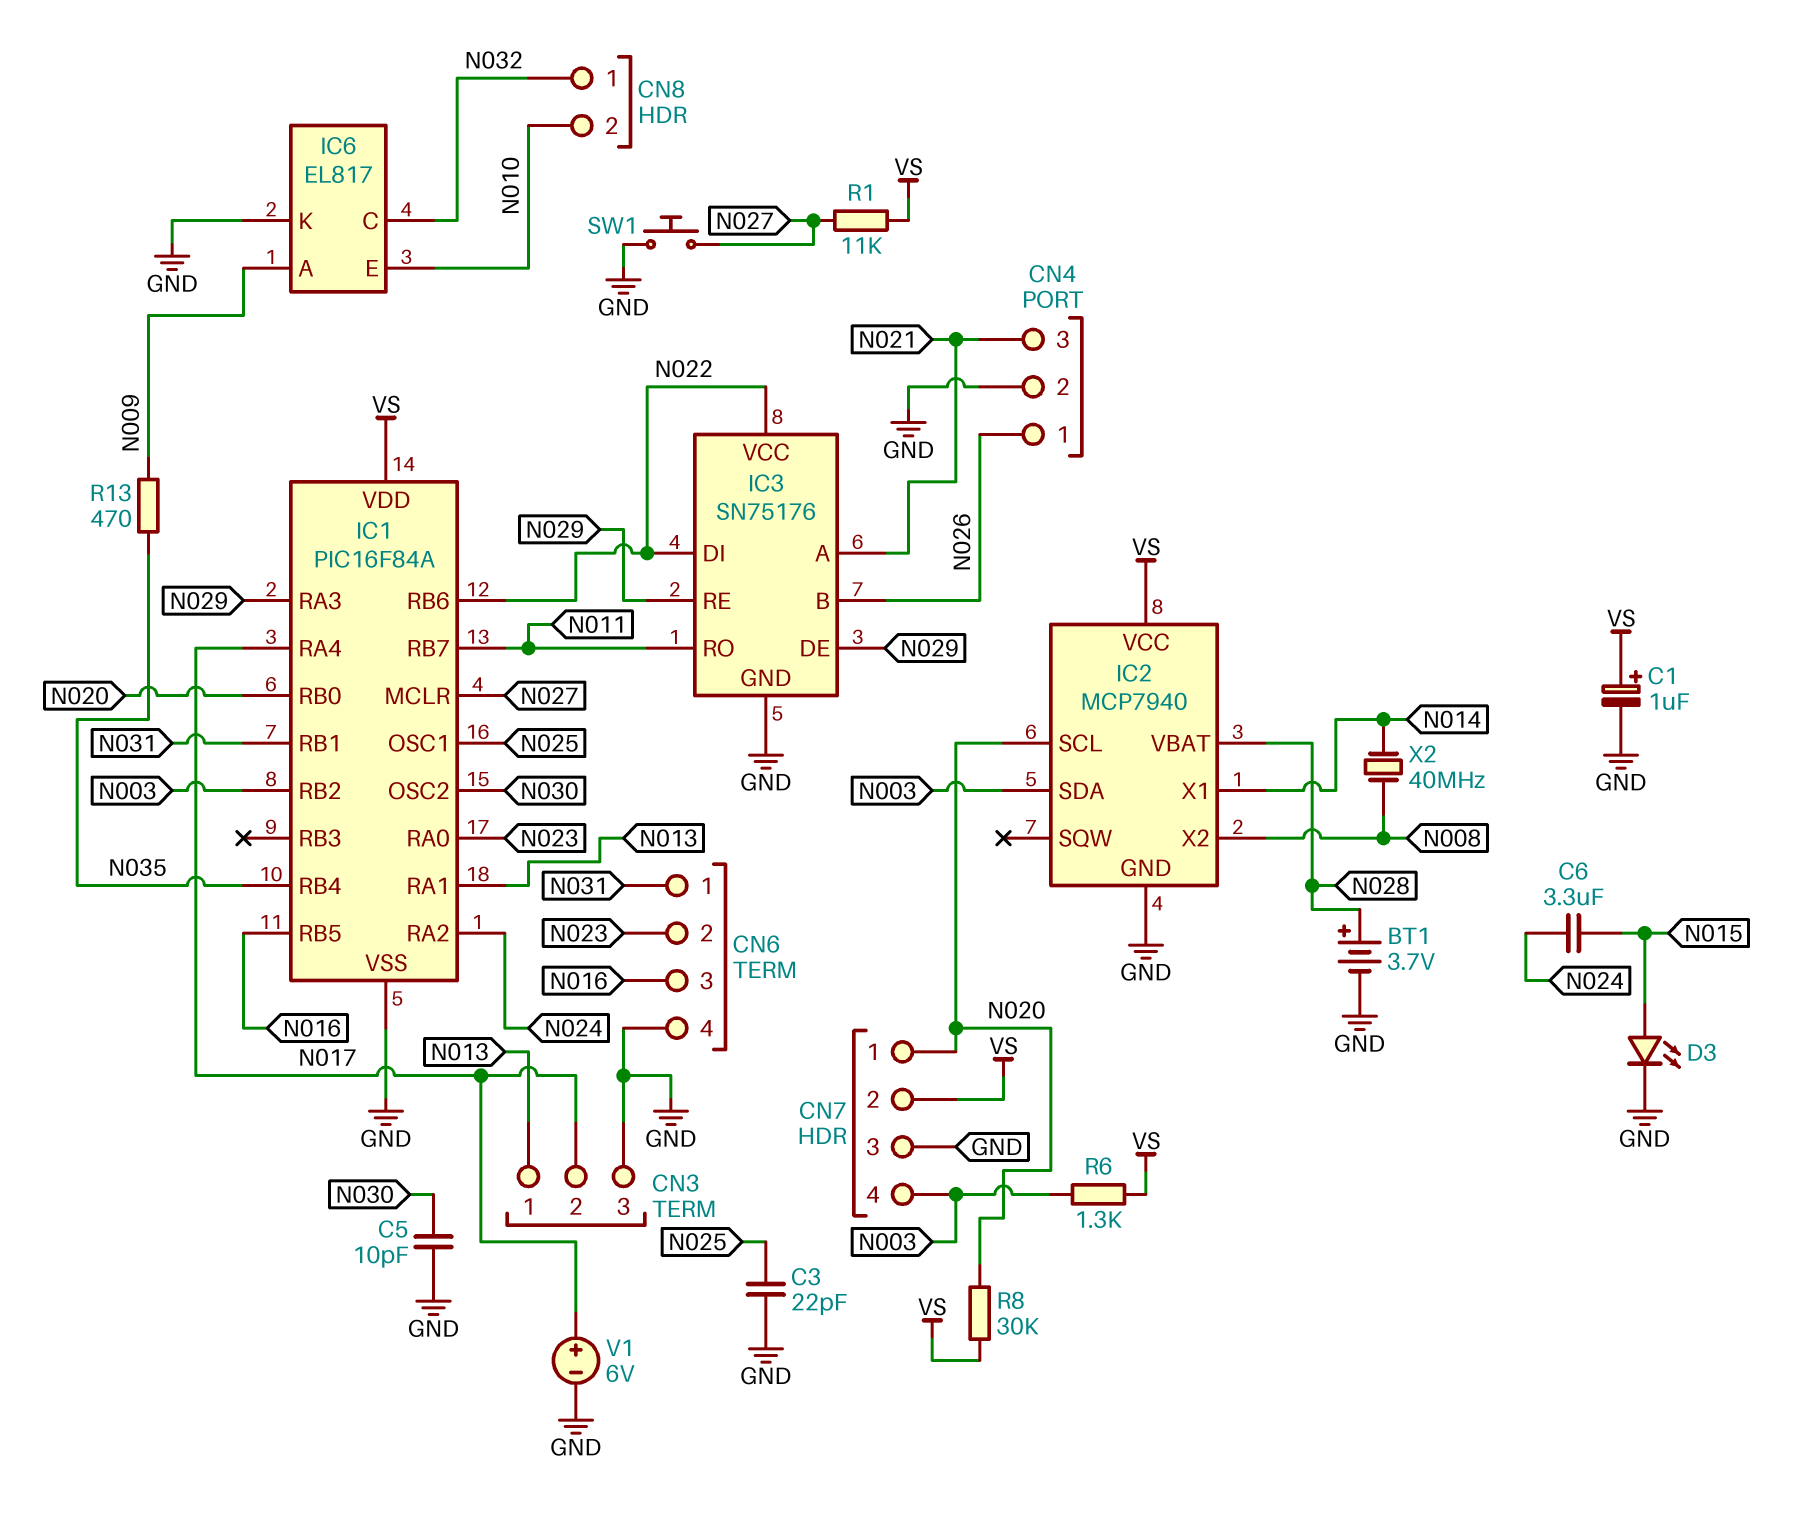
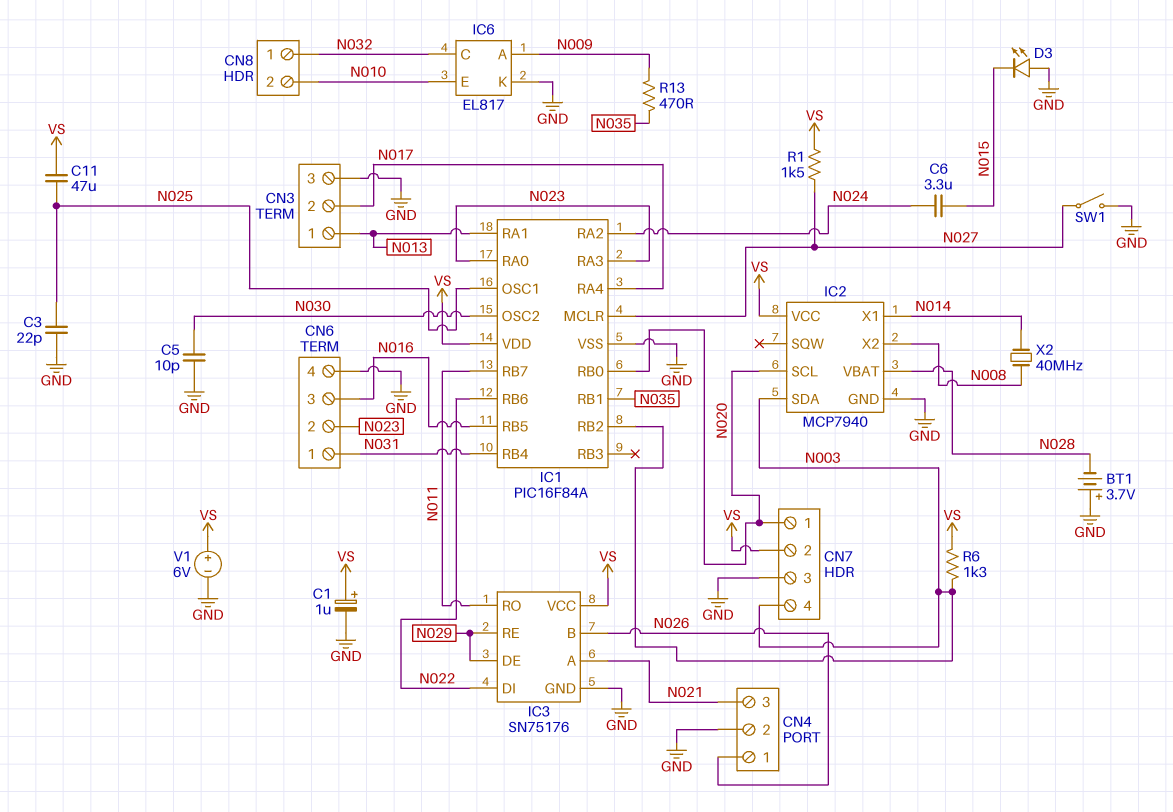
BT1: 3.7V (plus N028, minus GND) -> 3.7V (plus GND, minus N028)
C11: none -> 47uF (N025, VS)
D3: LED (A N015, K GND) -> LED (A GND, K N015)
IC1 pin RA3: N029 -> N023
IC1 pin RB1: N031 -> N035
IC1 pin RB4: N035 -> N031
IC3 pin VCC: N022 -> VS
R1: 11k (N027, VS) -> 1.5k (N027, VS)
R8: 30k (N020, VS) -> none
SW1: button (GND, N027) -> switch (GND, N027)
V1: 6V (plus N017, minus GND) -> 6V (plus VS, minus GND)

